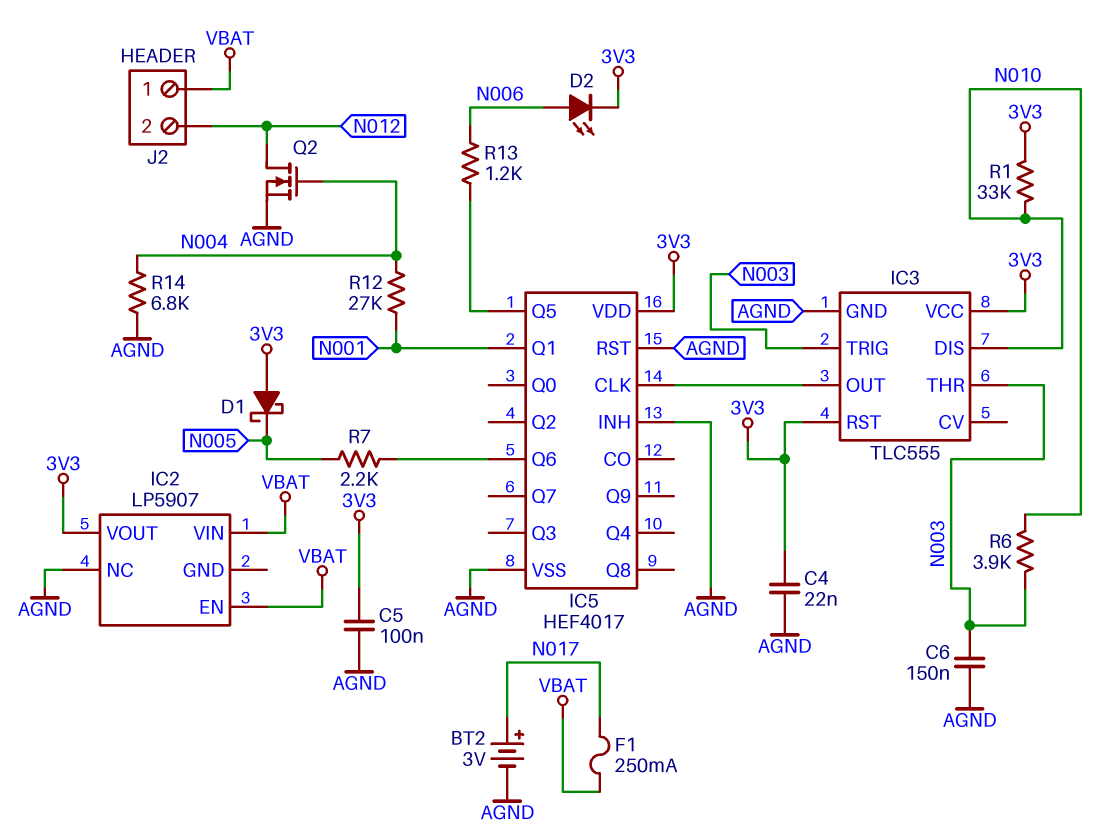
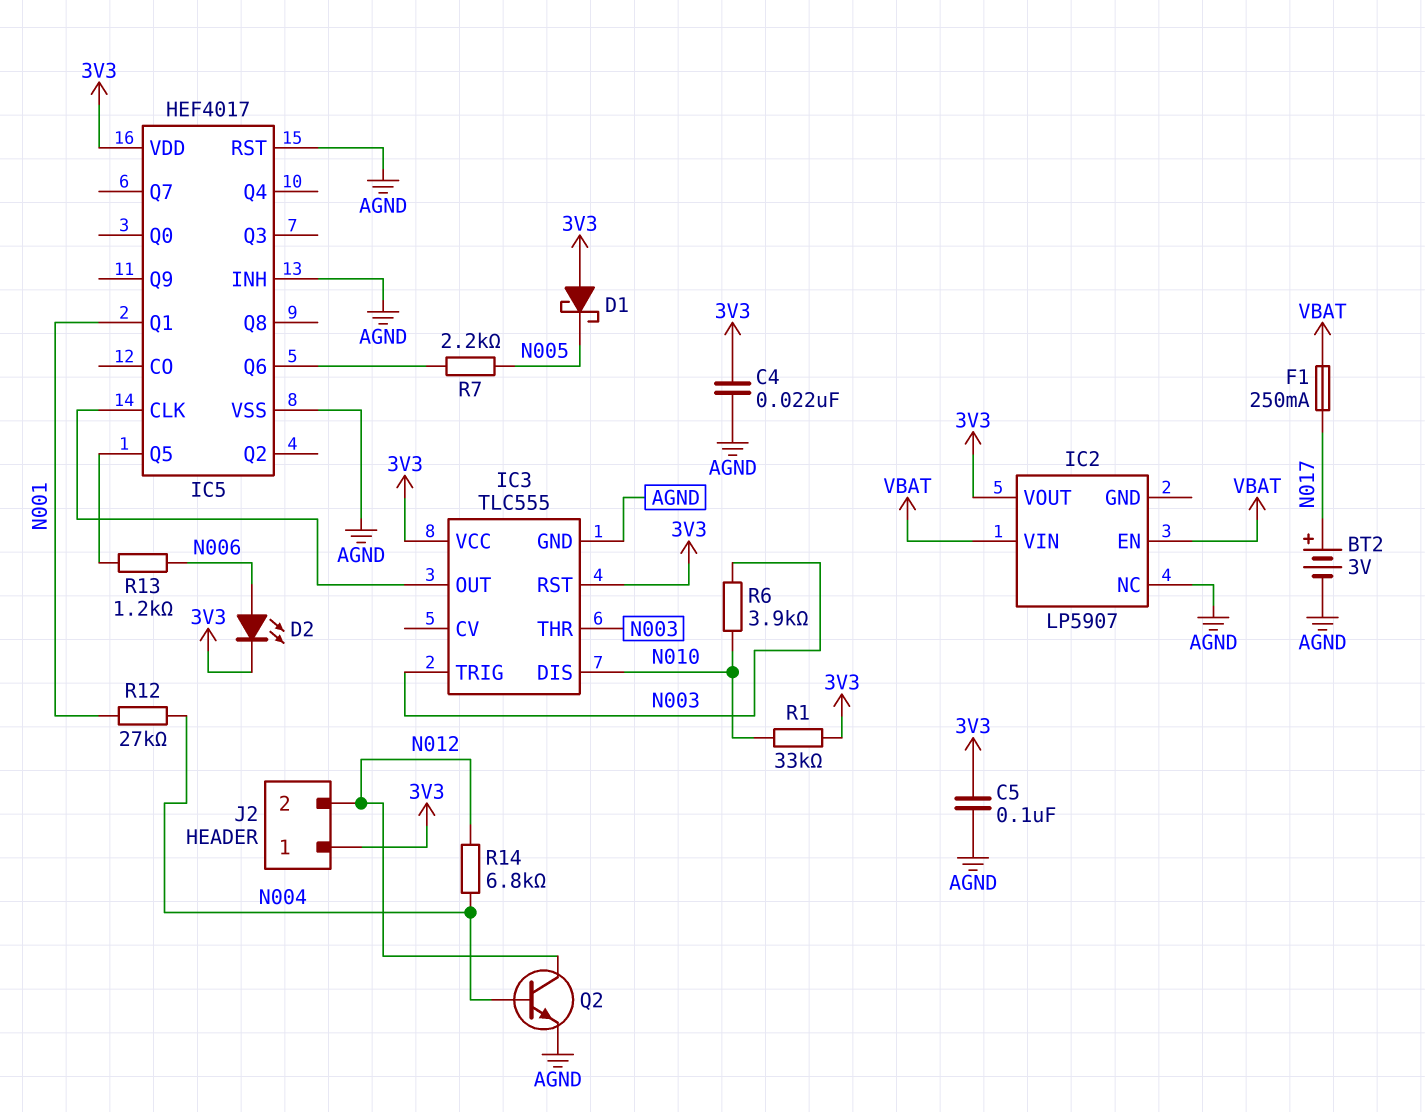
C6: 150nF (AGND, N003) -> none
J2 pin 1: VBAT -> 3V3
Q2: NMOS (G N004, D N012, S AGND) -> NPN (B N004, C N012, E AGND)
R14: 6.8k (AGND, N004) -> 6.8k (N004, N012)

